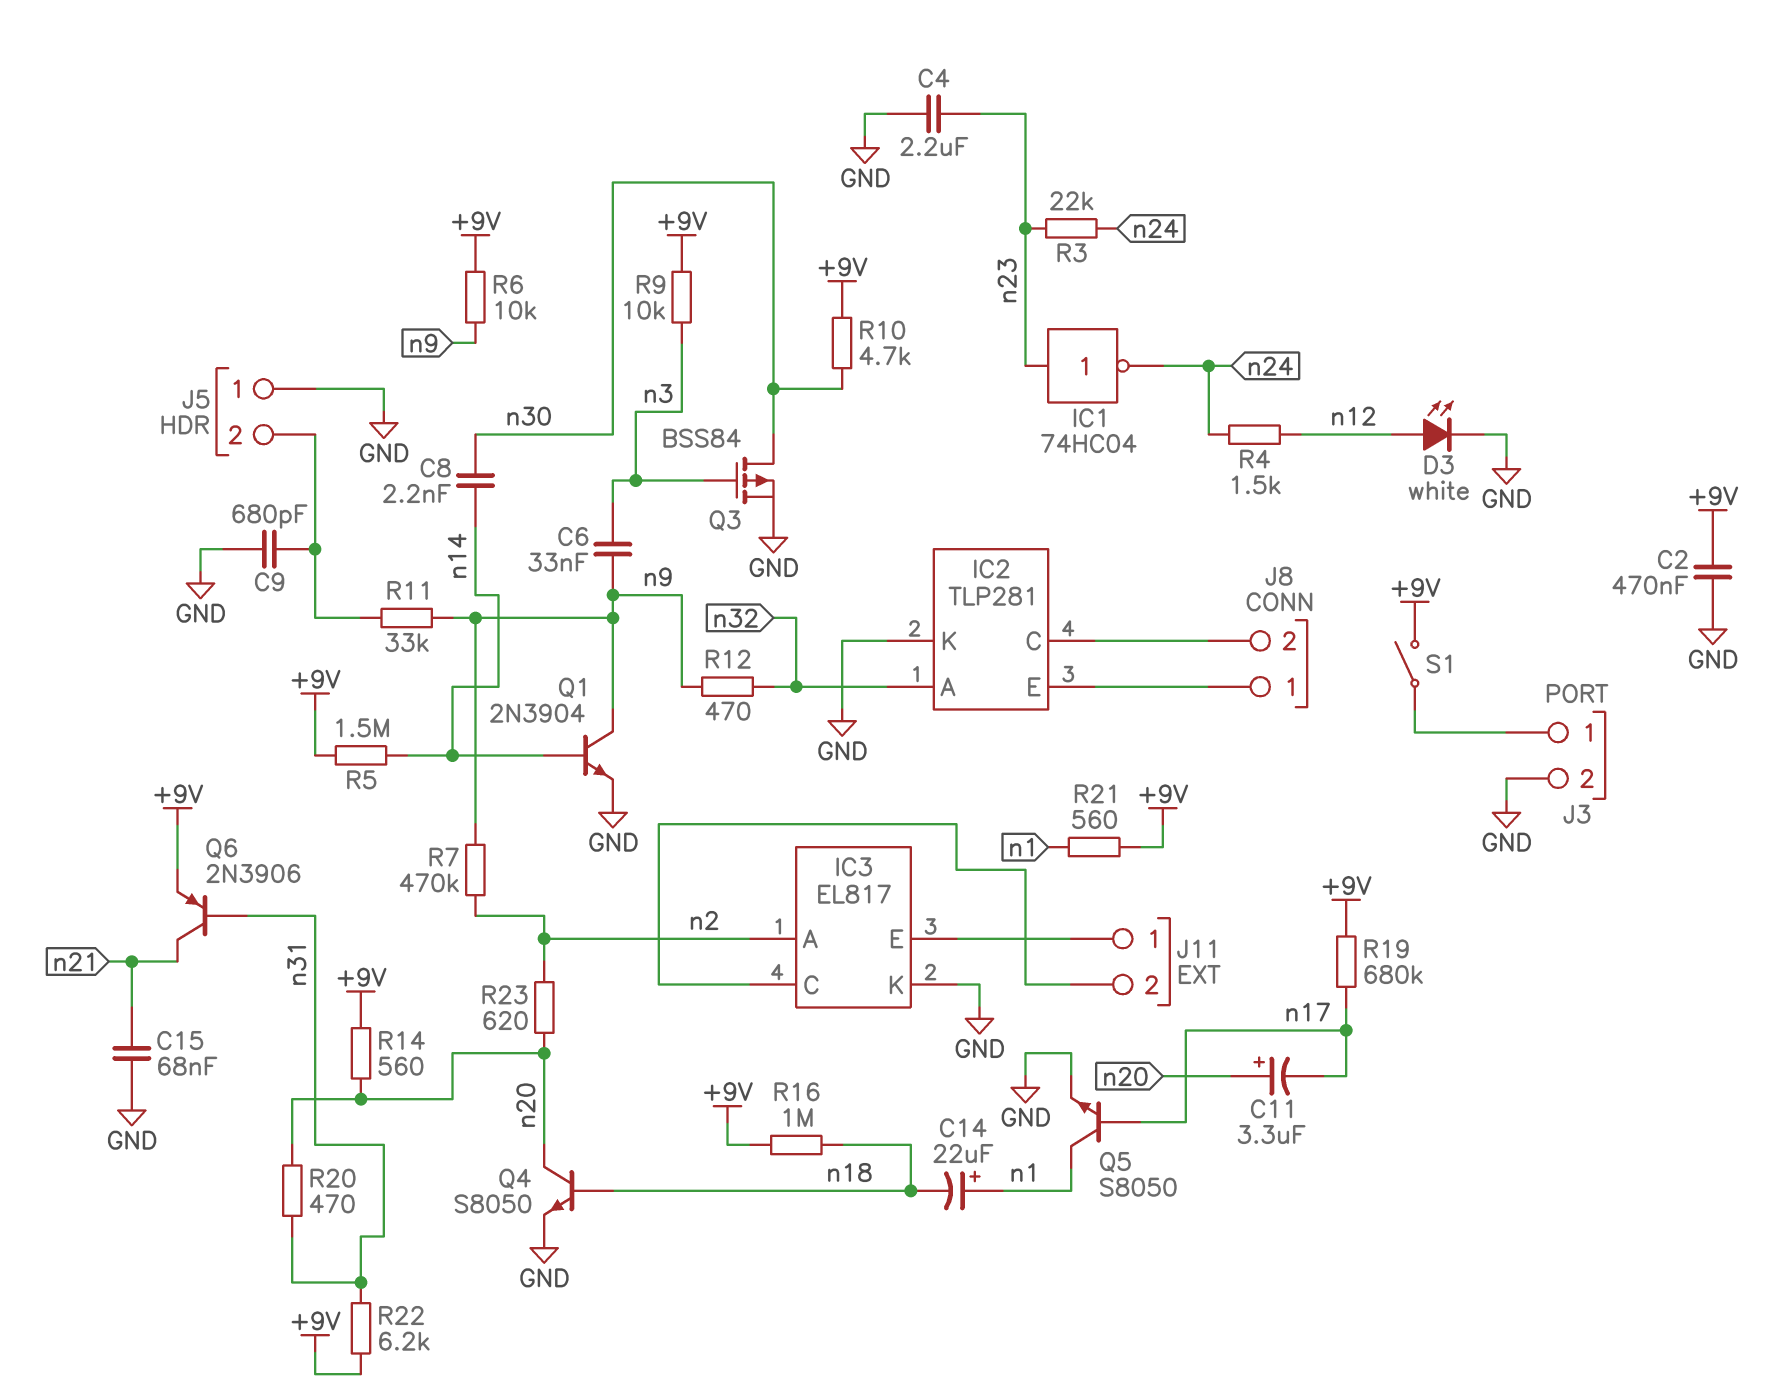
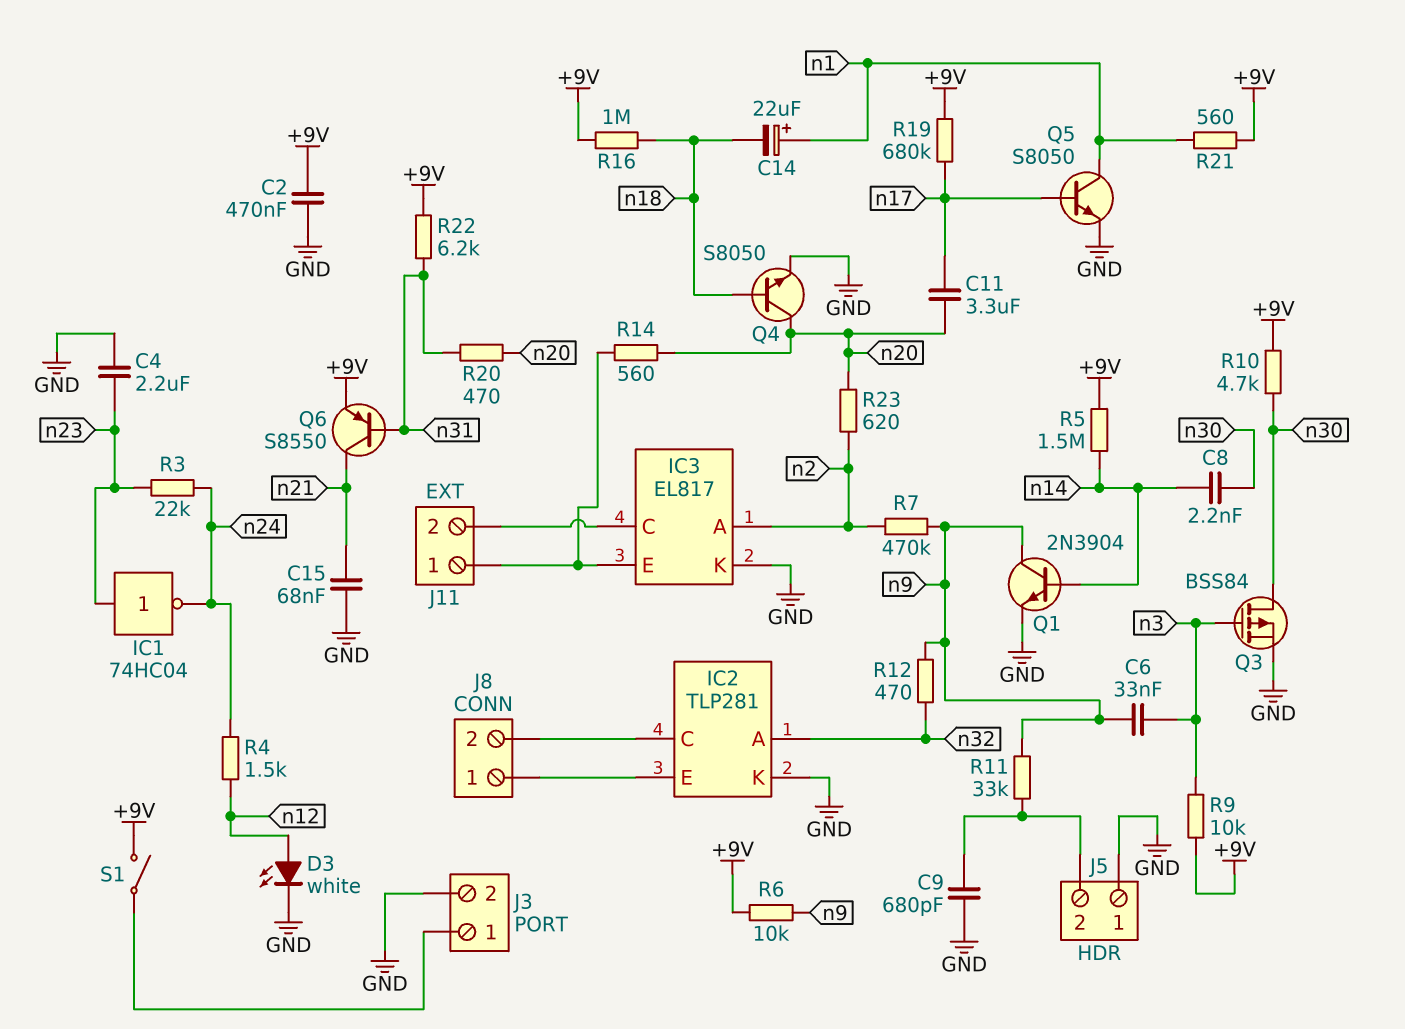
C11: 3.3uF (plus n20, minus n17) -> 3.3uF (n17, n20)
Q6: PNP 2N3906 (B n31, C n21, E +9V) -> PNP S8550 (B n31, C n21, E +9V)
R14: 560 (+9V, n20) -> 560 (IC3/E, n20)

